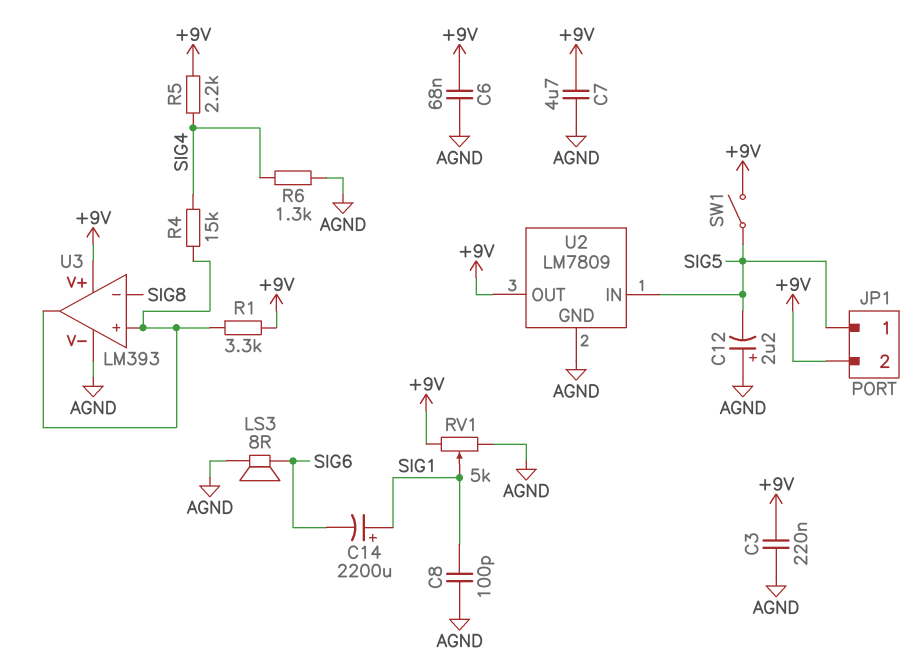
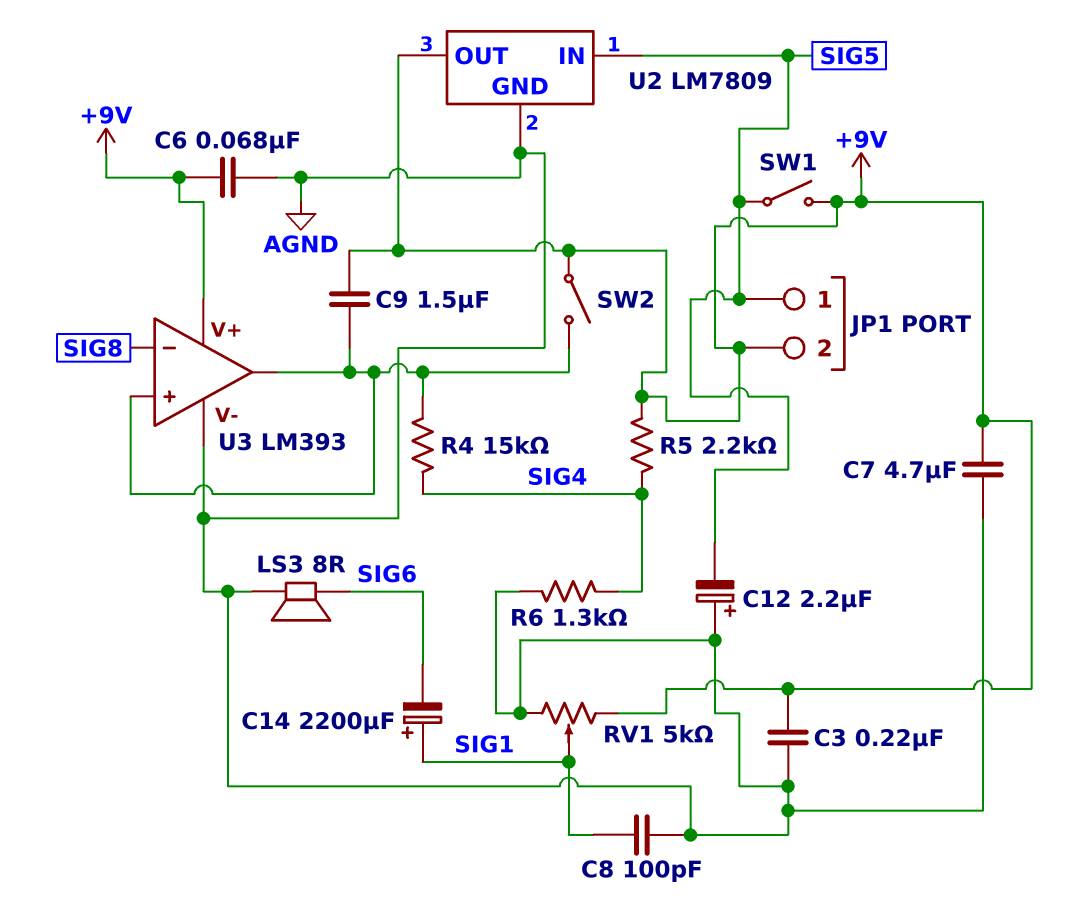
C9: none -> 1.5uF (+9V, U3/in+)
R1: 3.3k (+9V, U3/in+) -> none
SW2: none -> switch (+9V, U3/in+)

